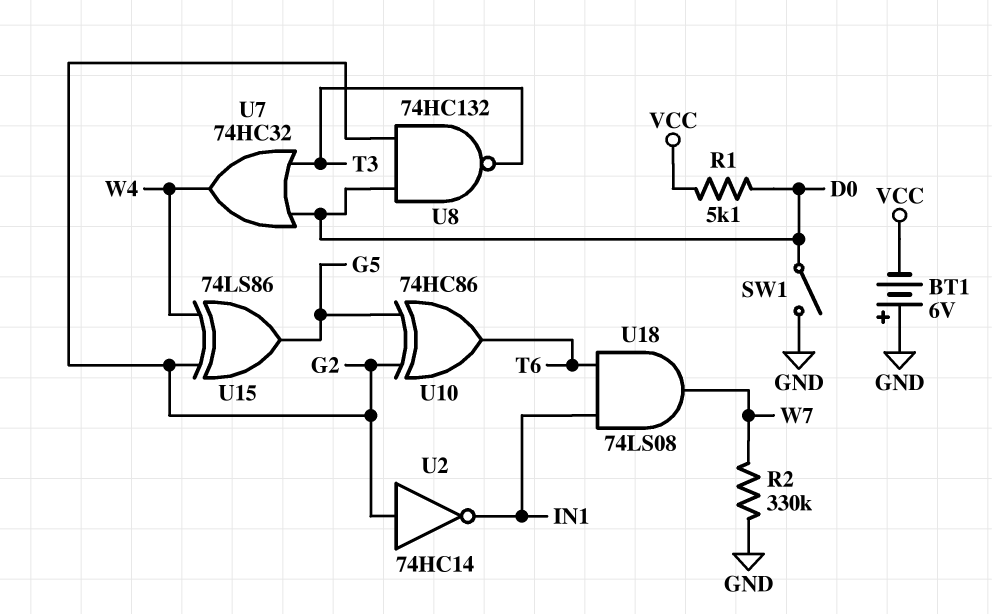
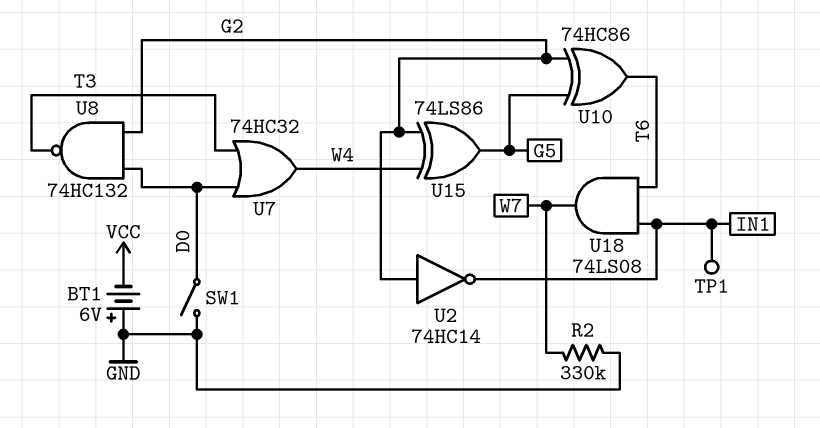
R1: 5.1k (D0, VCC) -> none
TP1: none -> test point (IN1)

